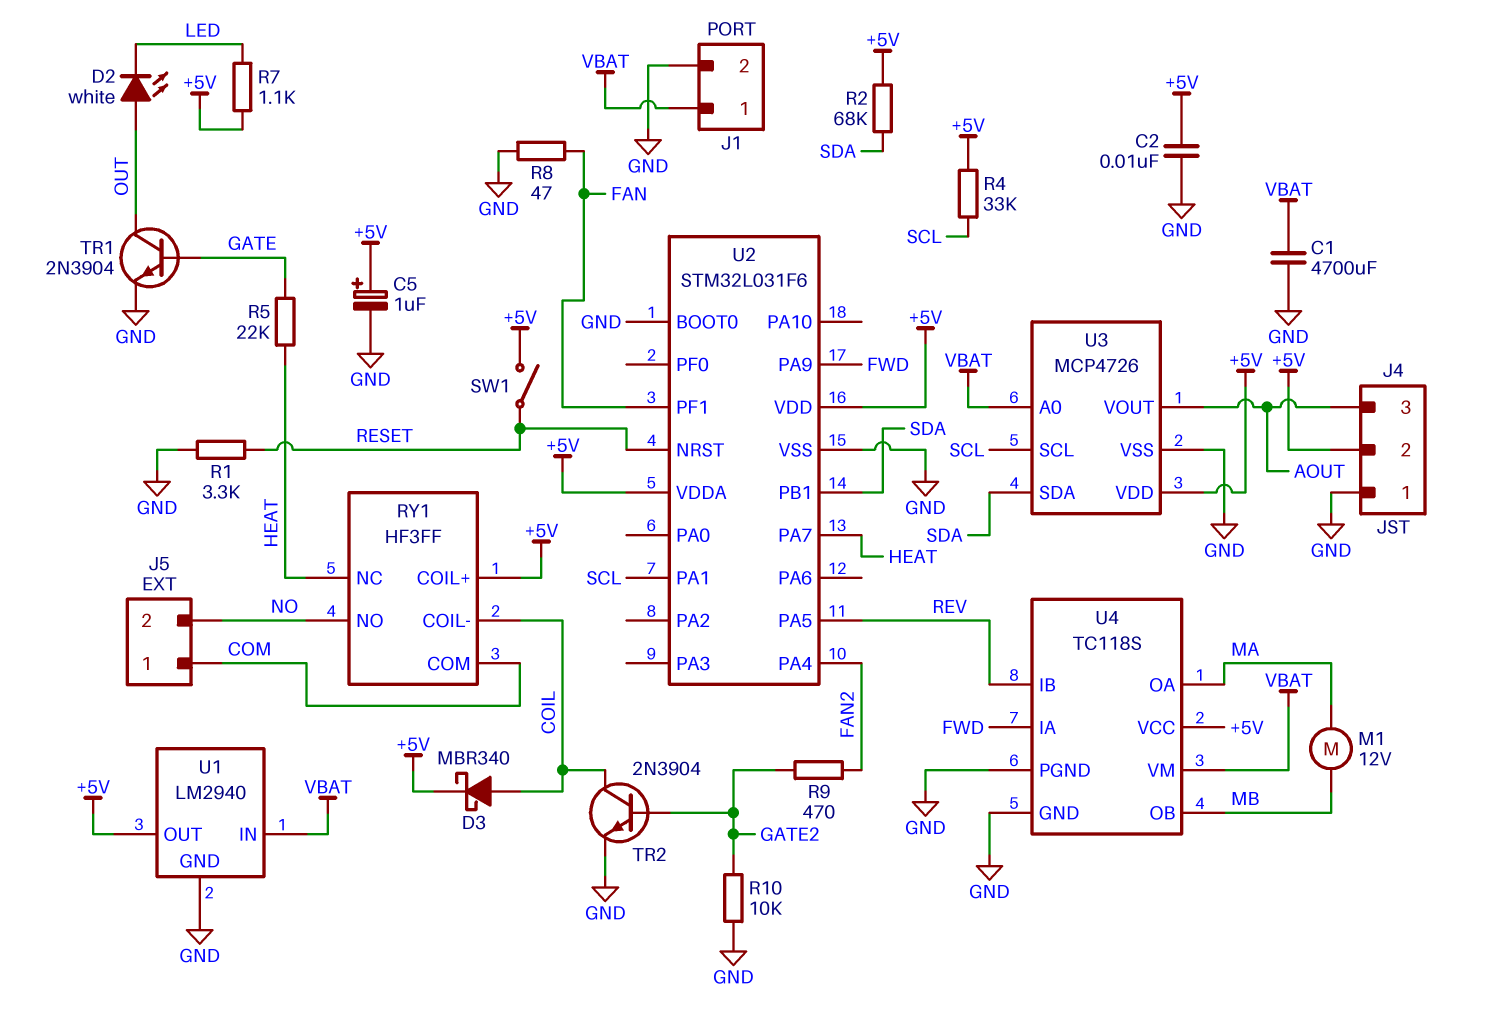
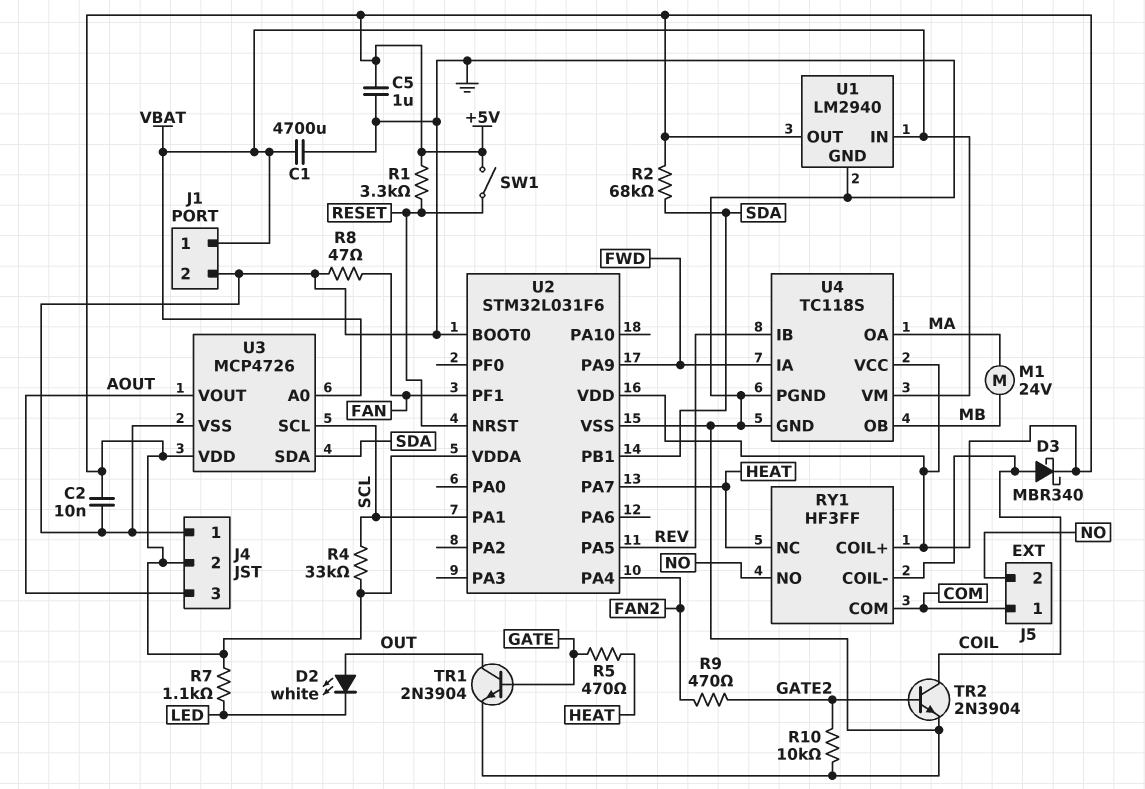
C5: 1uF (plus +5V, minus GND) -> 1uF (+5V, GND)
M1: motor 12V (MA, MB) -> motor 24V (MA, MB)
R1: 3.3k (GND, RESET) -> 3.3k (+5V, RESET)
R5: 22k (GATE, HEAT) -> 470 (GATE, HEAT)

